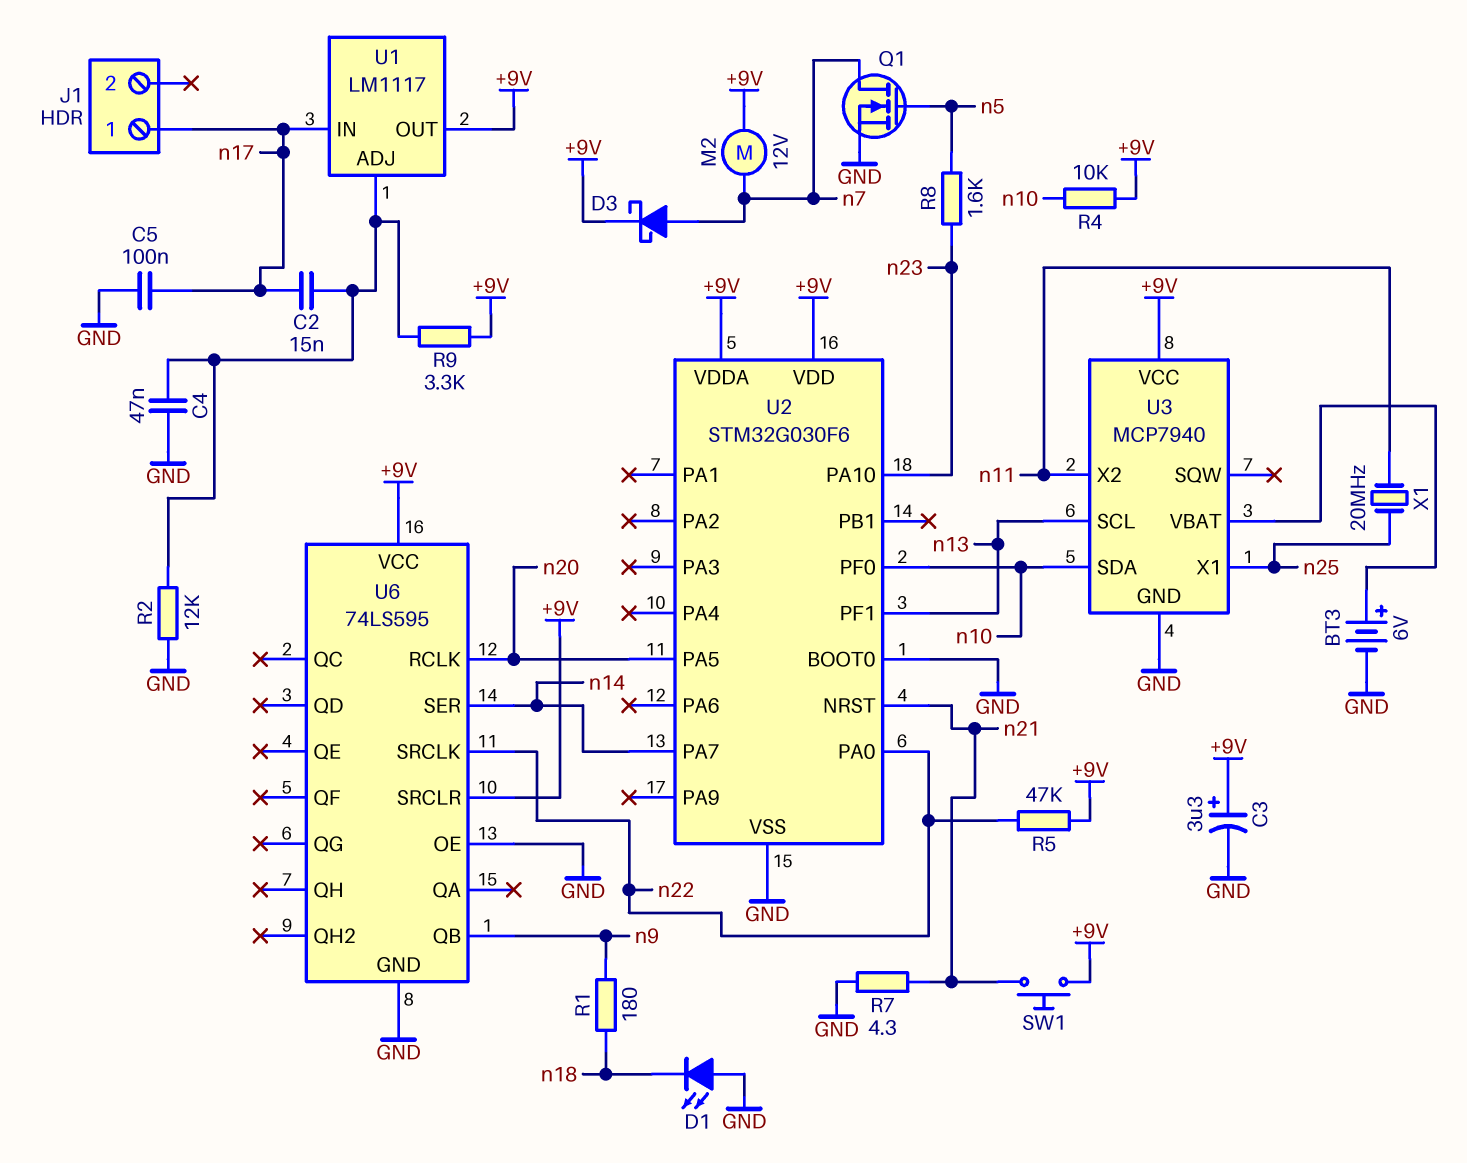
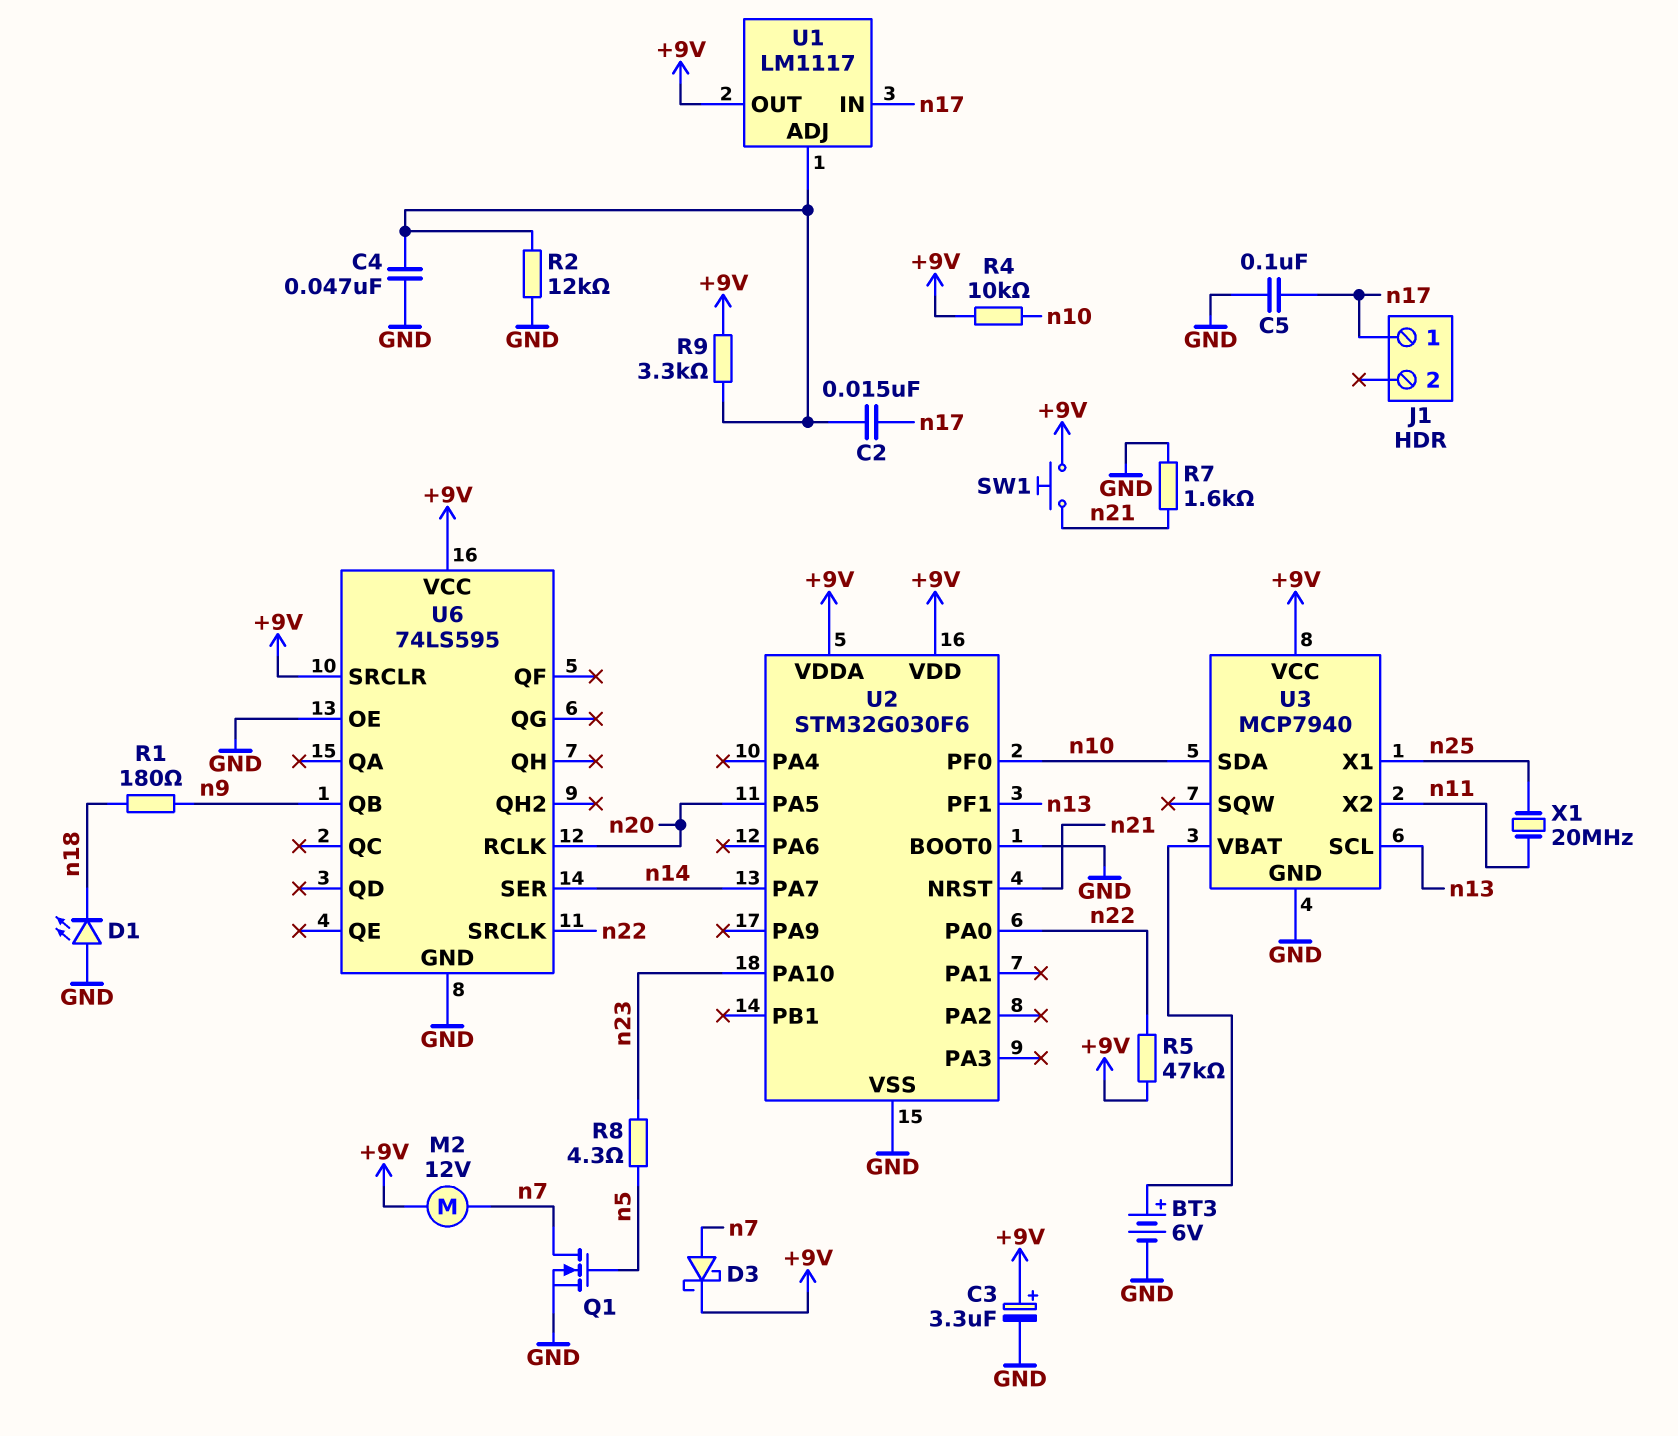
R7: 4.3 (GND, n21) -> 1.6k (GND, n21)
R8: 1.6k (n5, n23) -> 4.3 (n5, n23)

